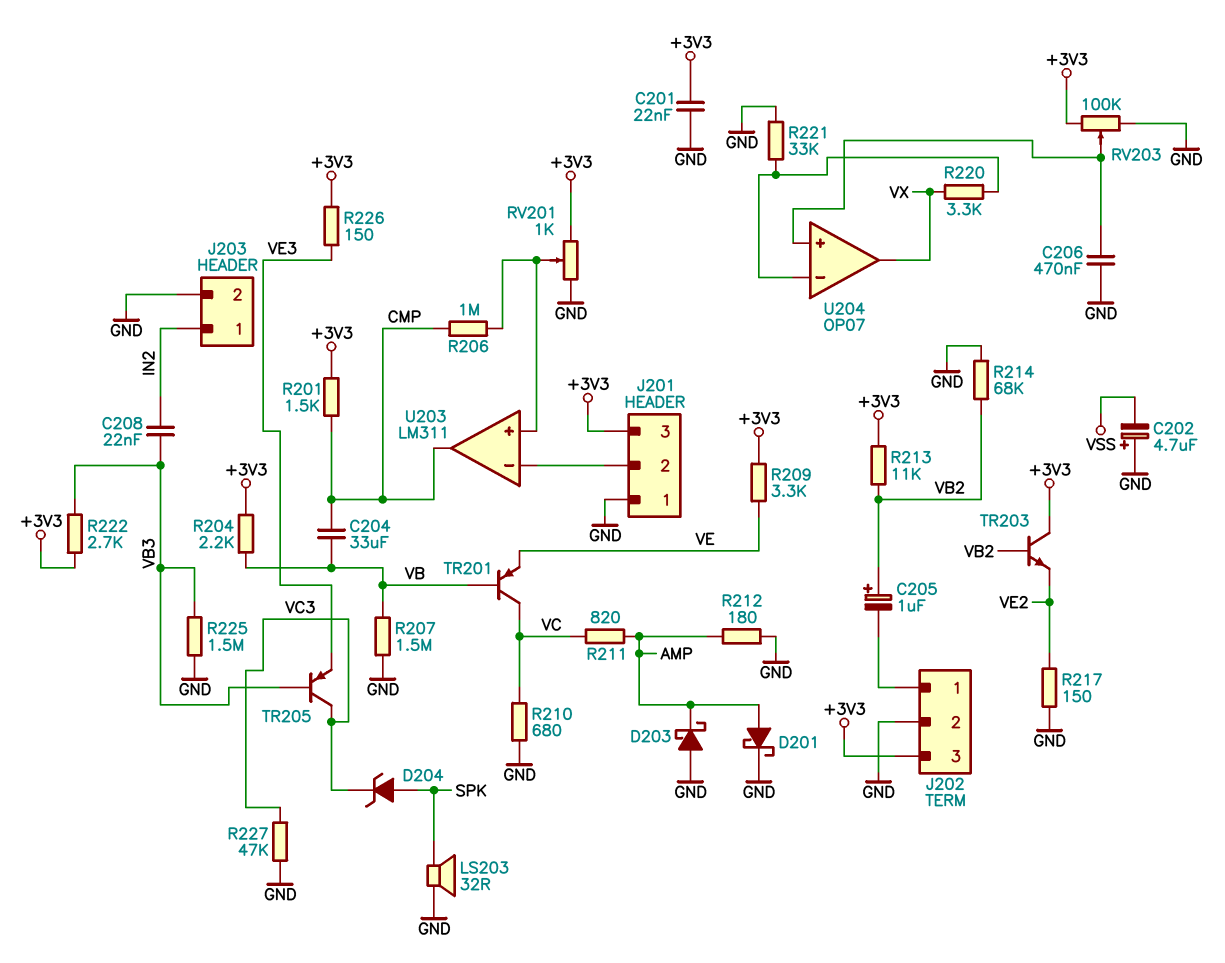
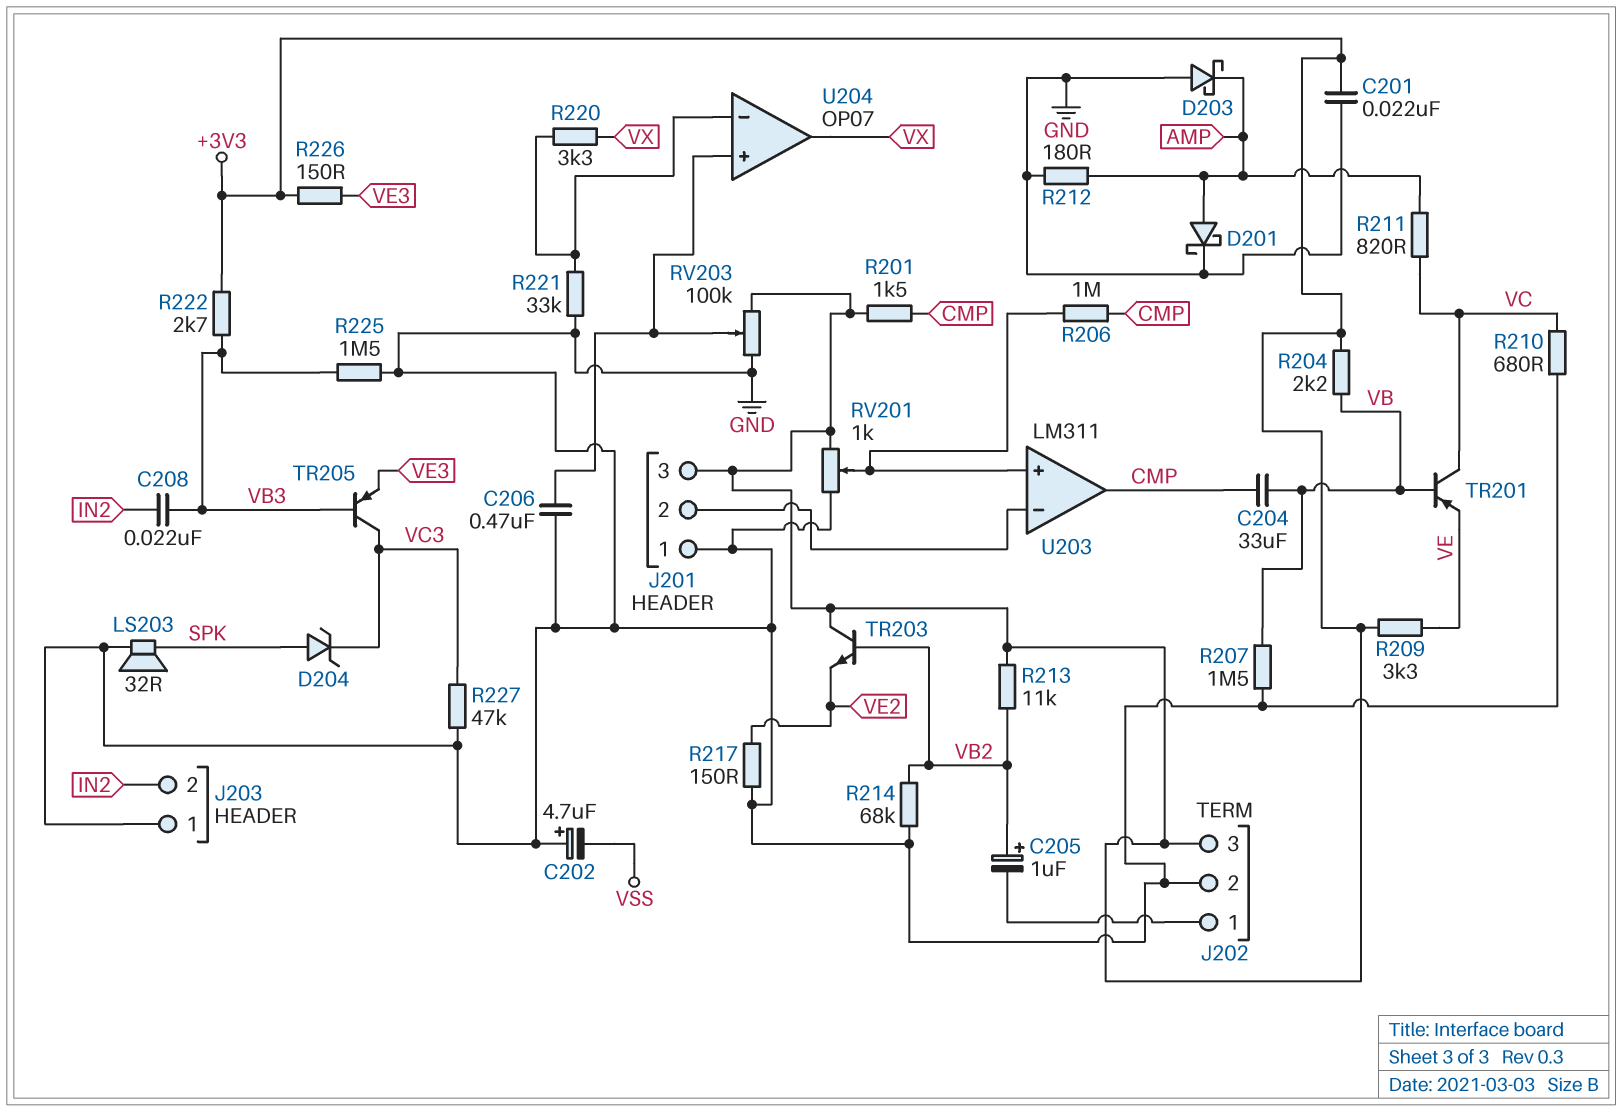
J203 pin 1: IN2 -> GND
J203 pin 2: GND -> IN2

